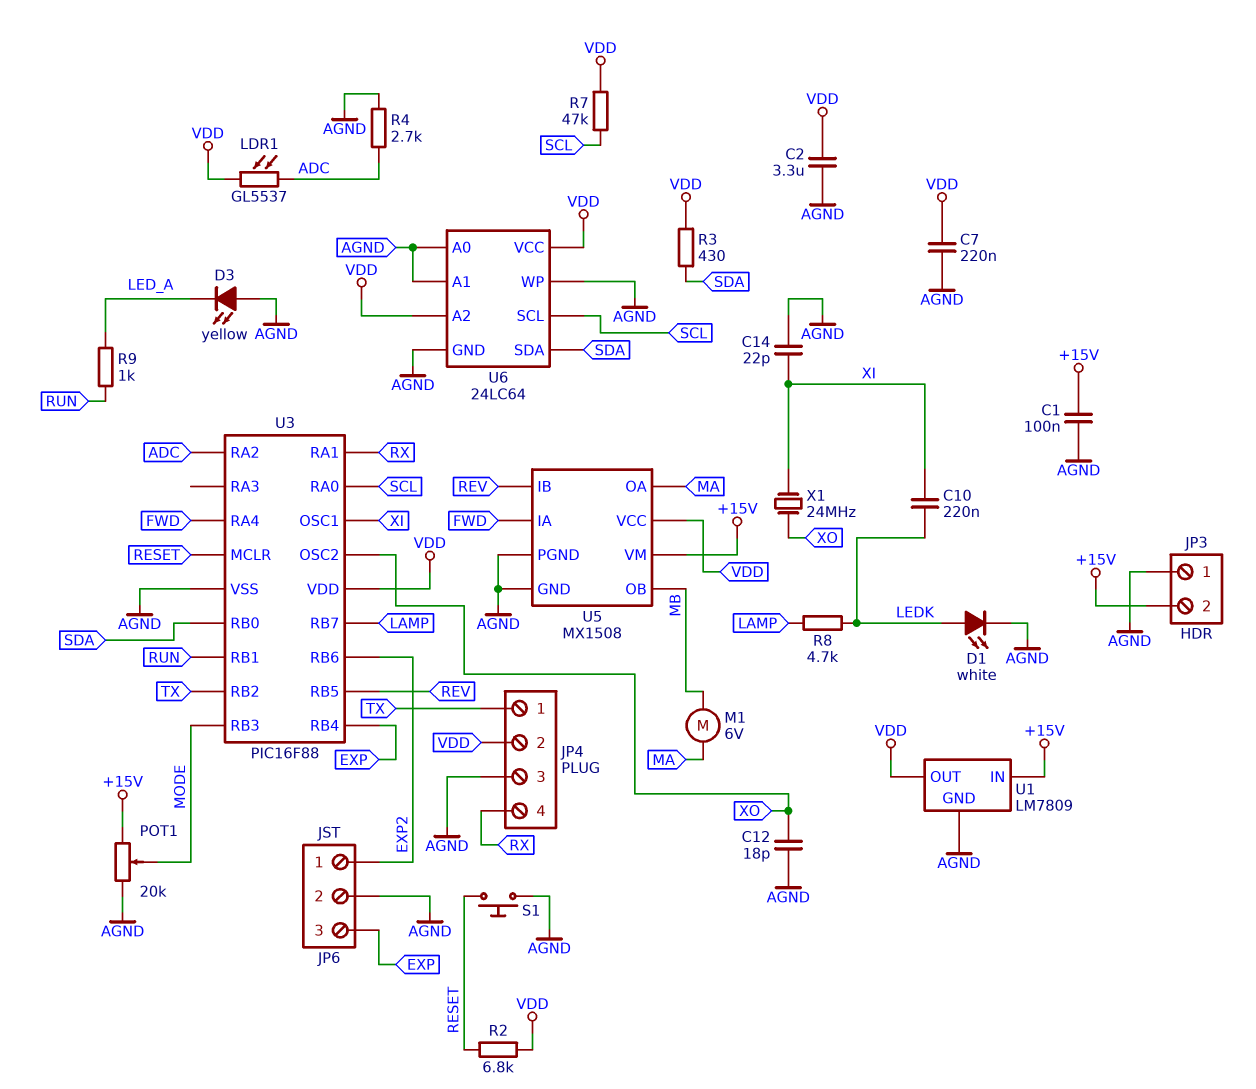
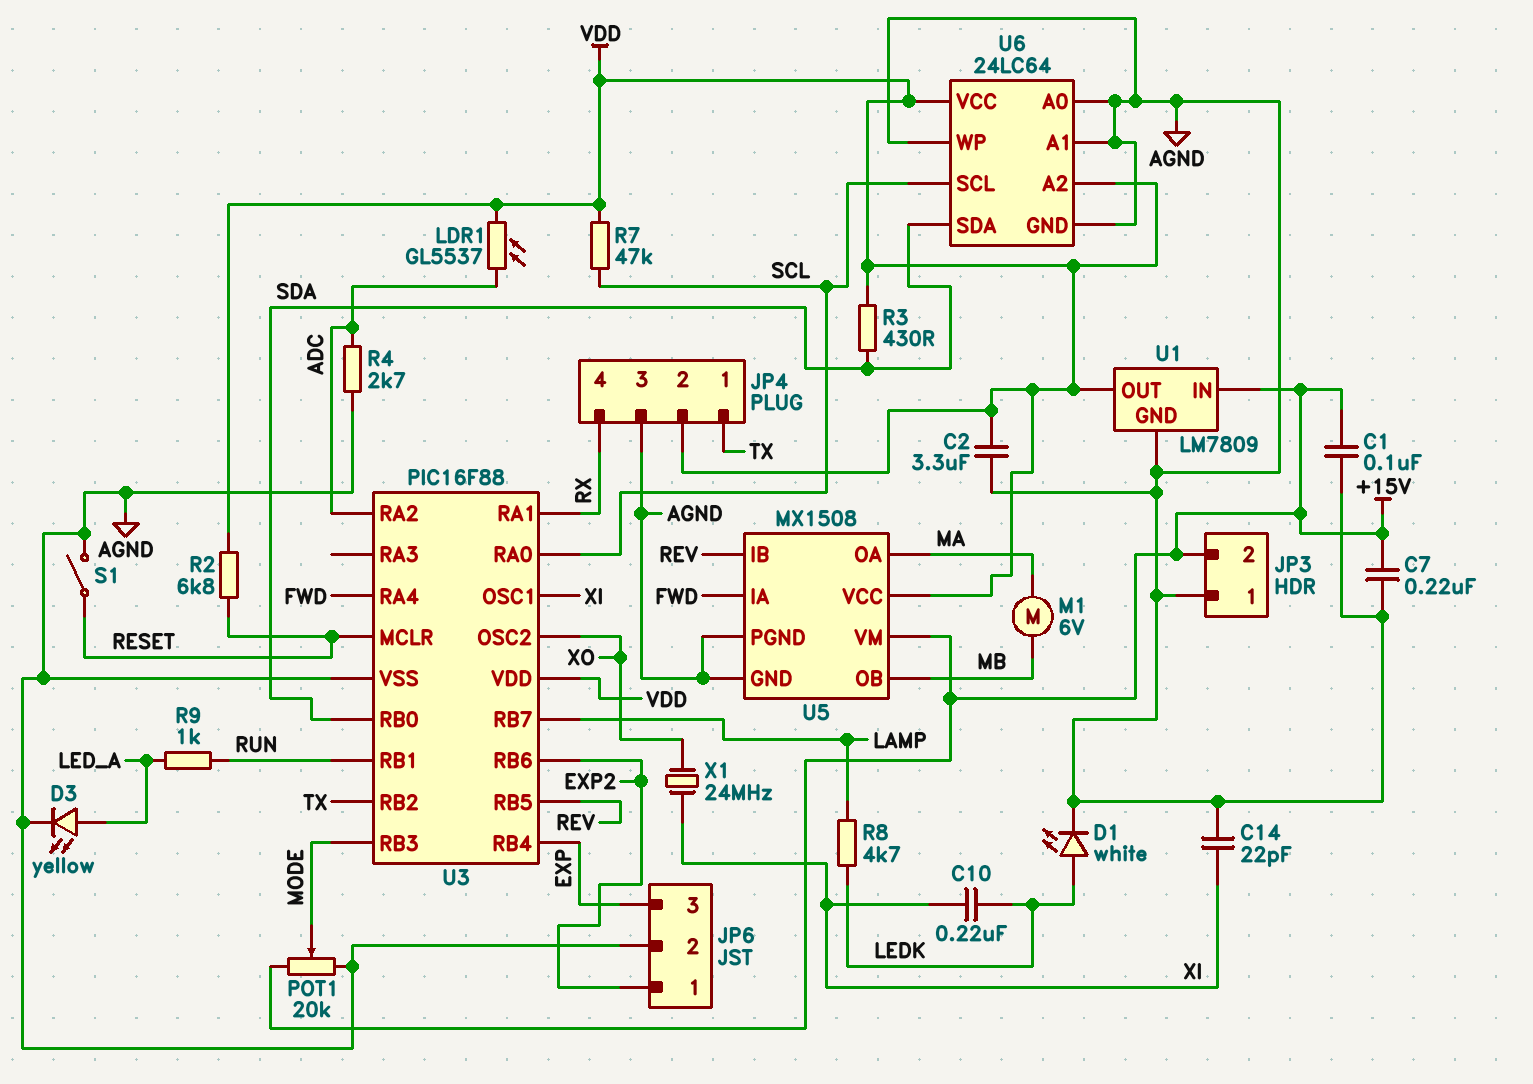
C7: 220nF (AGND, VDD) -> 220nF (+15V, AGND)
C12: 18pF (AGND, XO) -> none
D3: LED yellow (A AGND, K LED_A) -> LED yellow (A LED_A, K AGND)
S1: button (AGND, RESET) -> switch (AGND, RESET)

